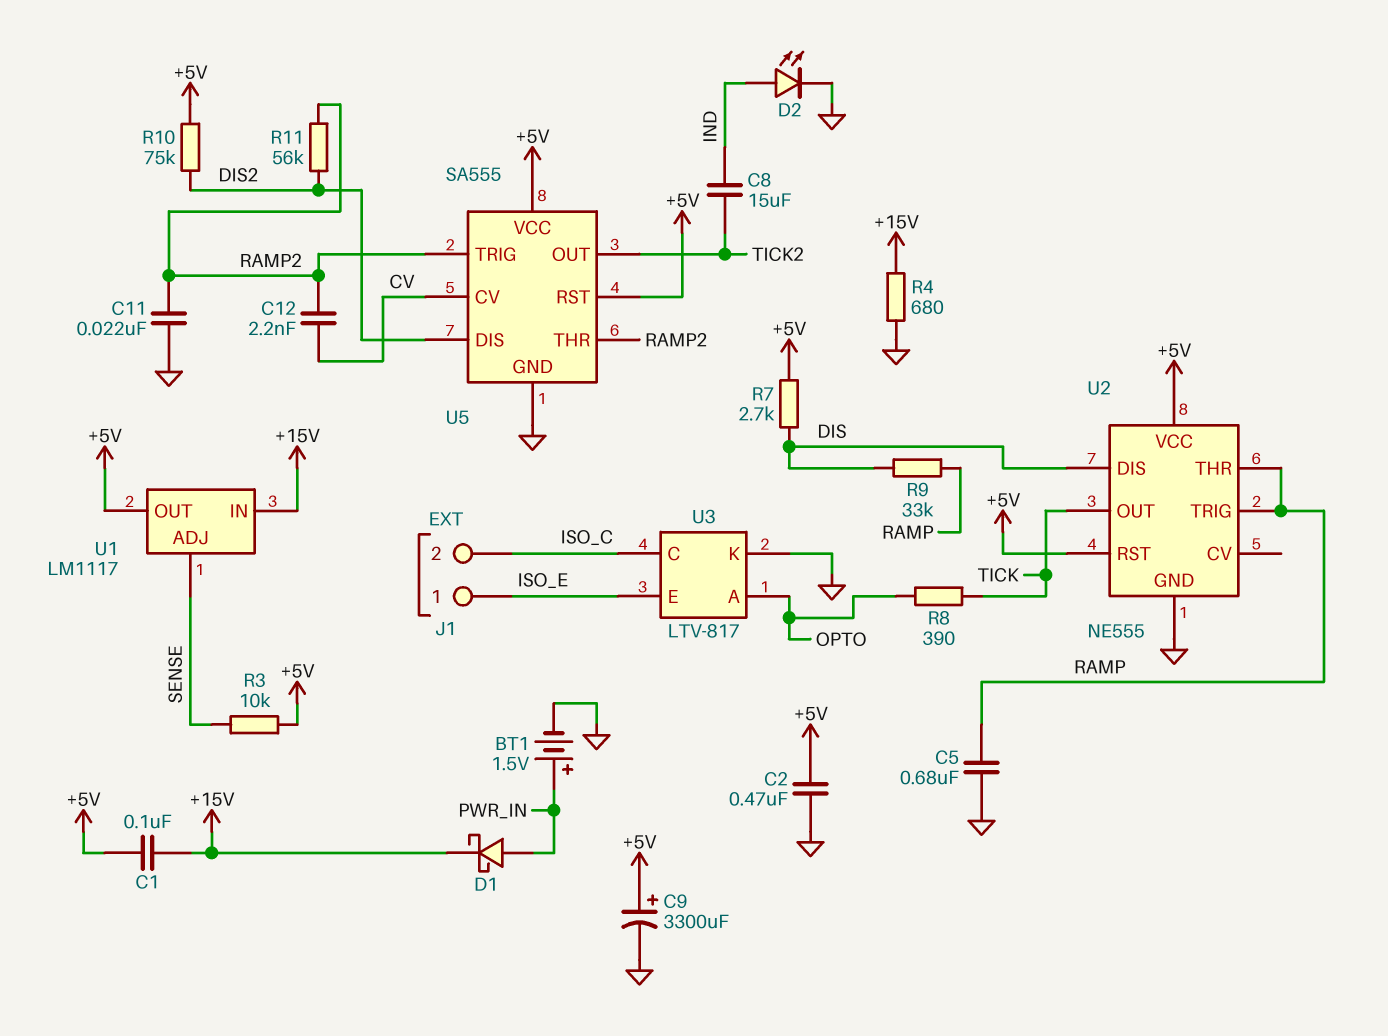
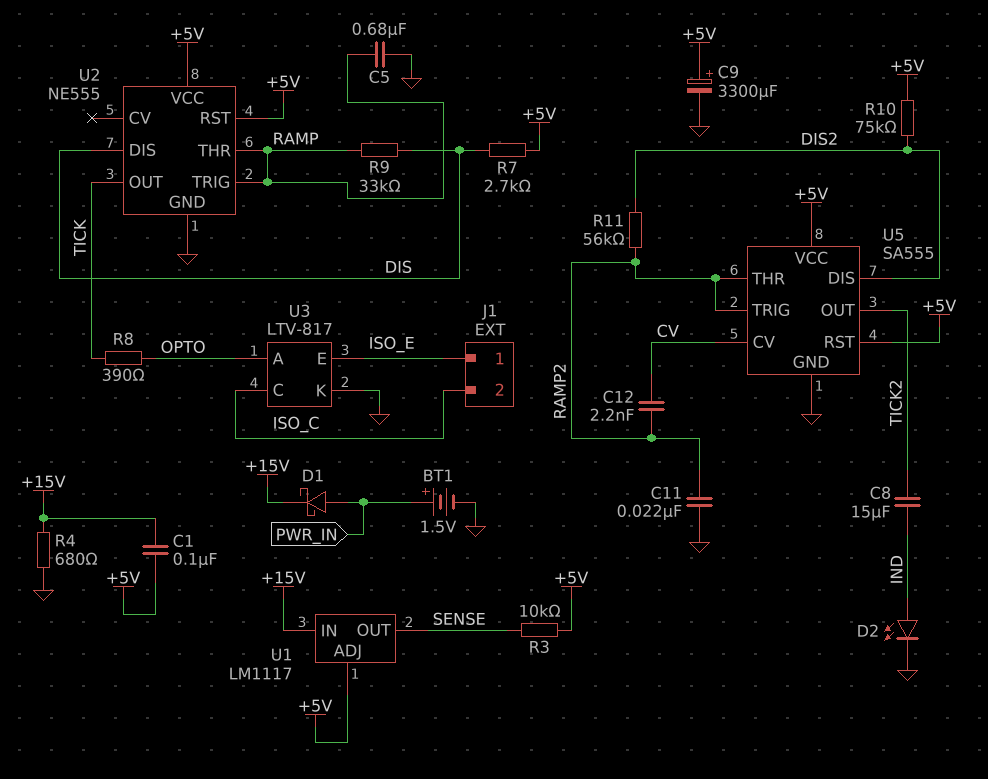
C2: 470nF (+5V, GND) -> none
U1 pin ADJ: SENSE -> +5V
U1 pin OUT: +5V -> SENSE

